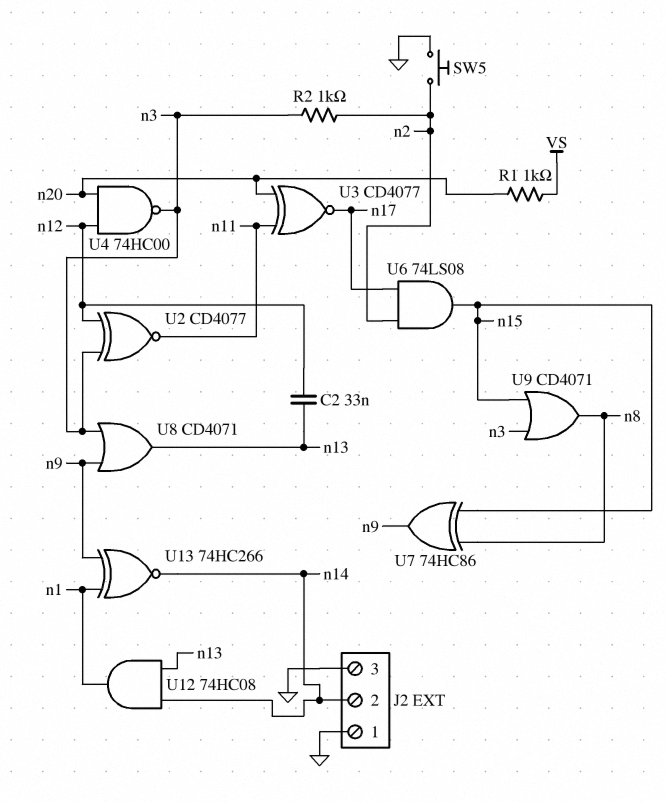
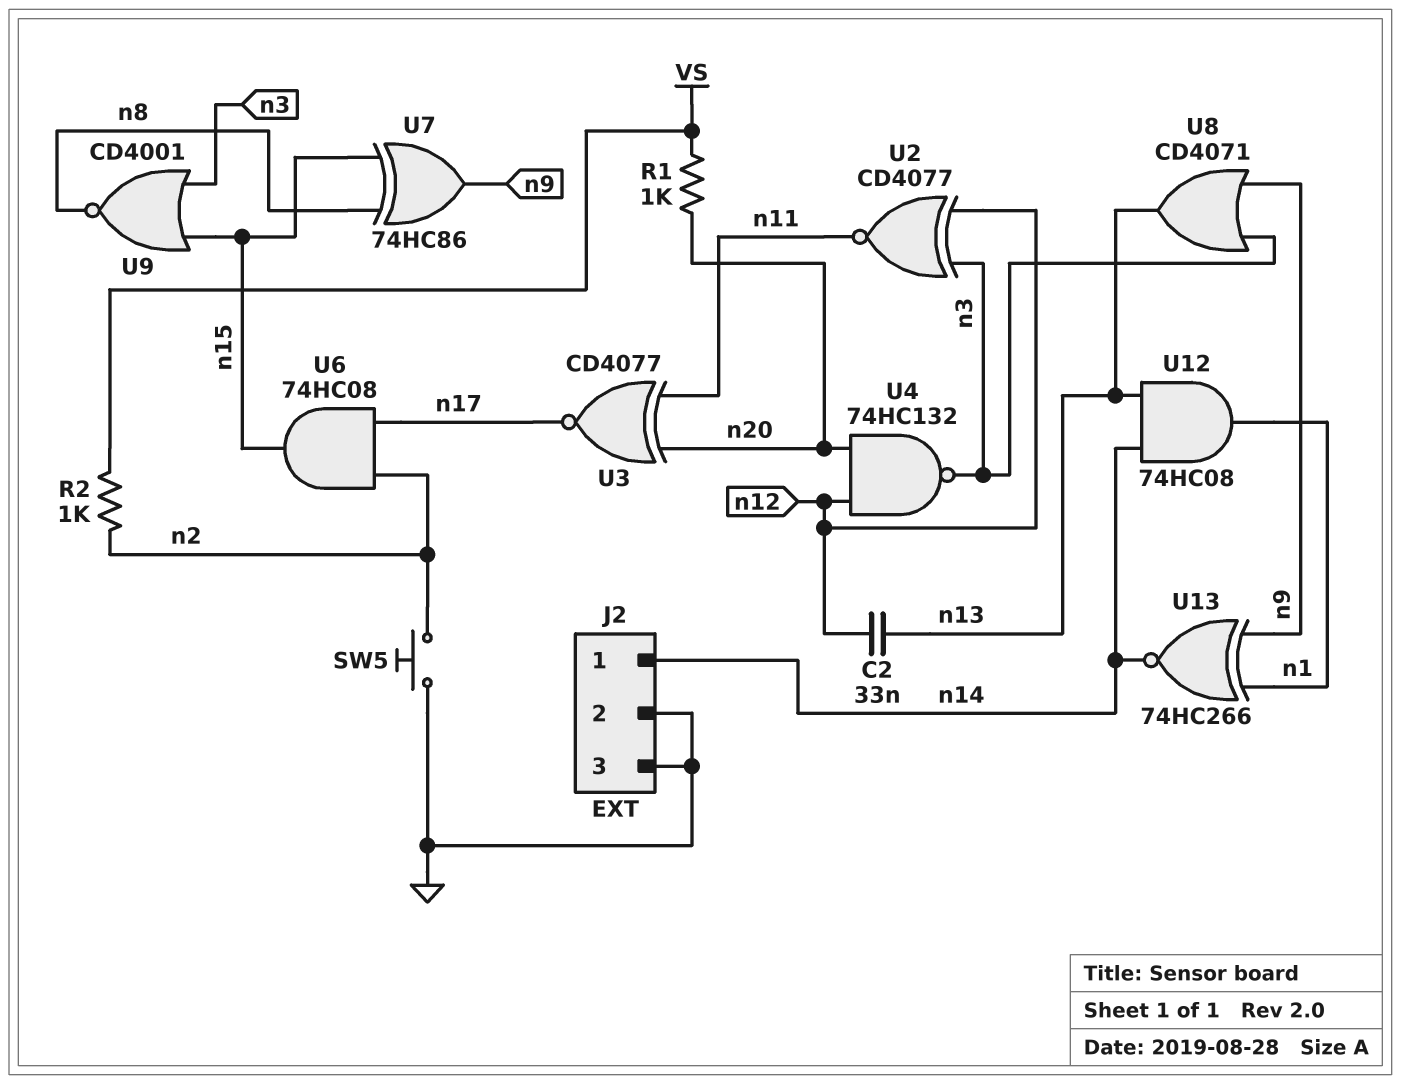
J2 pin 1: GND -> n14
J2 pin 2: n14 -> GND
R2: 1k (n2, n3) -> 1k (VS, n2)
U4: NAND 74HC00 (in n12, in n20, out n3) -> NAND 74HC132 (in n12, in n20, out n3)
U6: AND 74LS08 (in n2, in n17, out n15) -> AND 74HC08 (in n2, in n17, out n15)
U9: OR CD4071 (in n3, in n15, out n8) -> NOR CD4001 (in n3, in n15, out n8)

